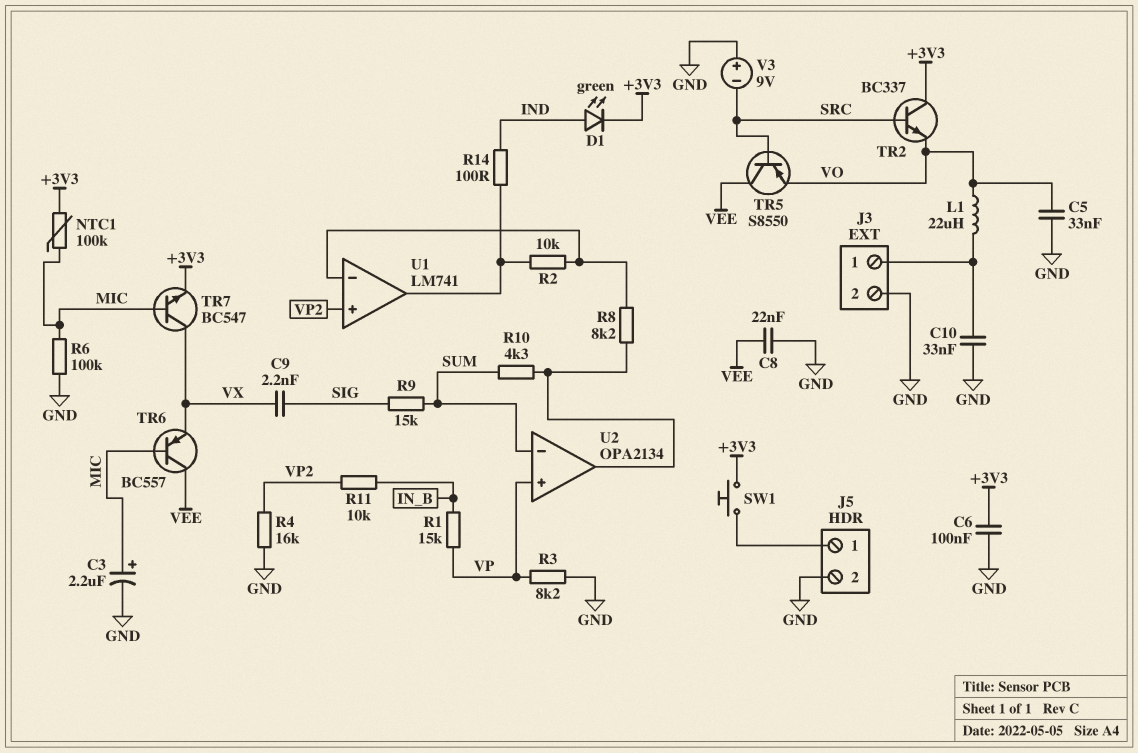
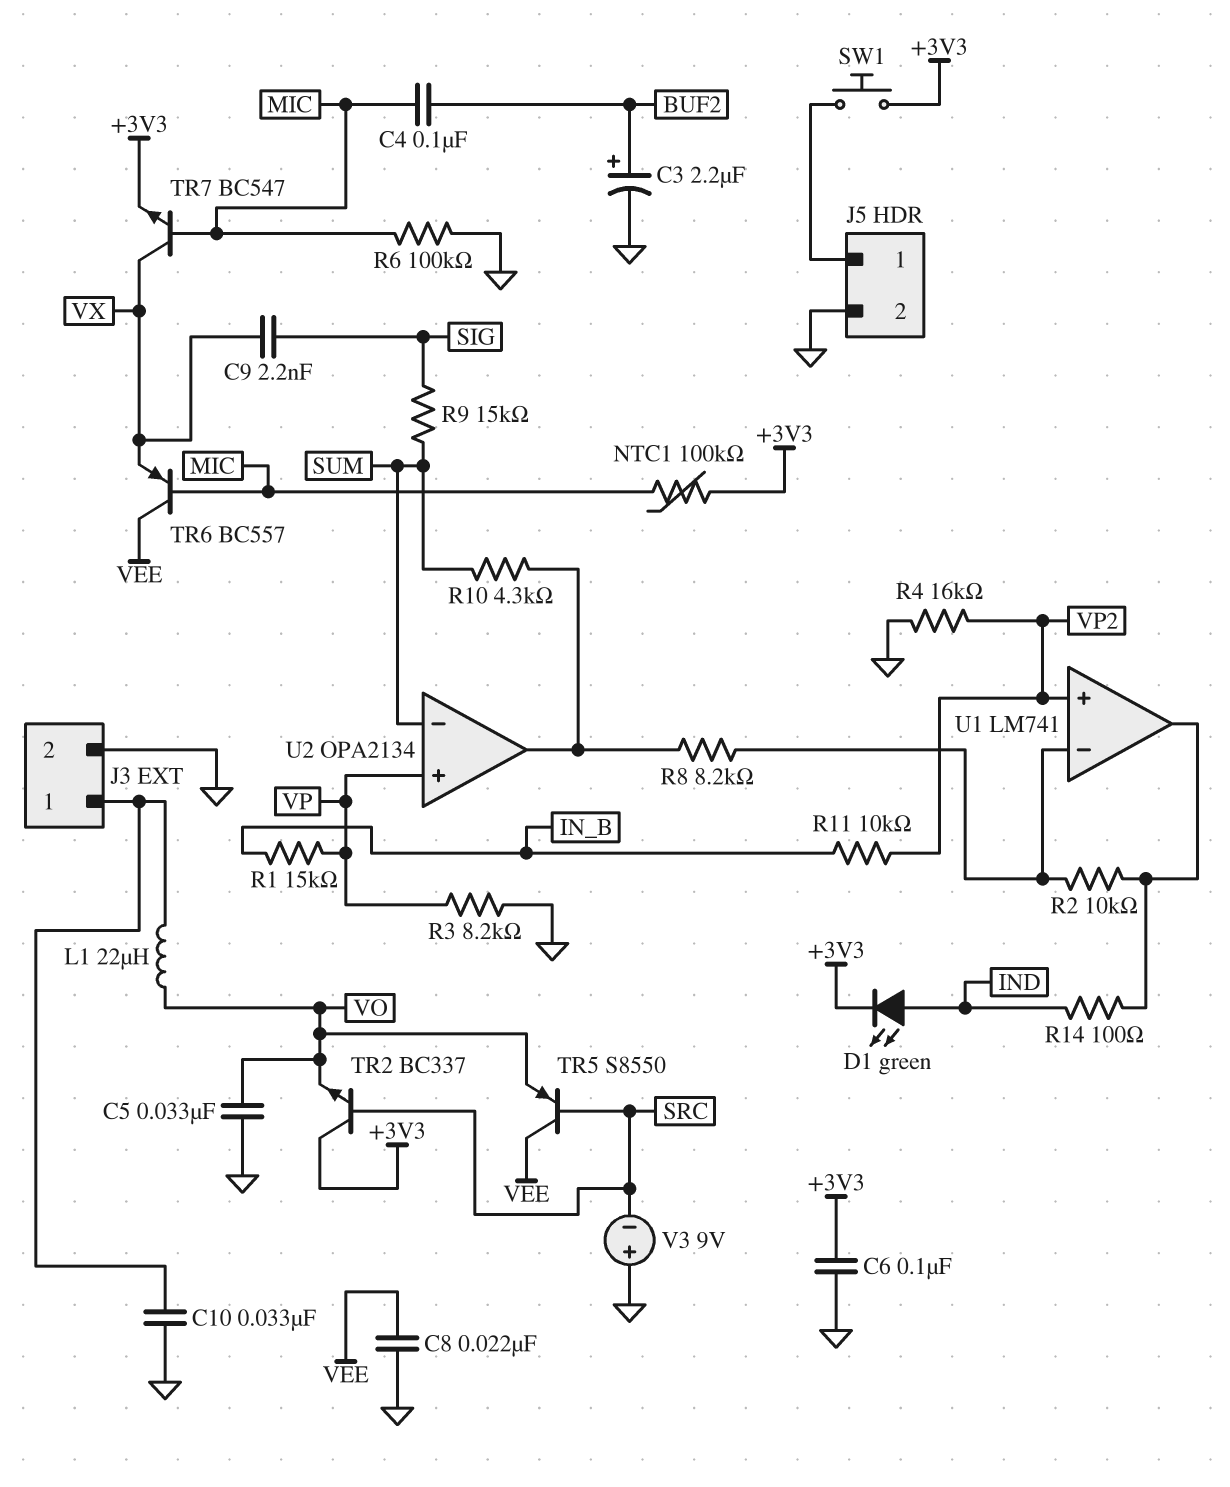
C3: 2.2uF (plus MIC, minus GND) -> 2.2uF (plus BUF2, minus GND)
C4: none -> 100nF (BUF2, MIC)

